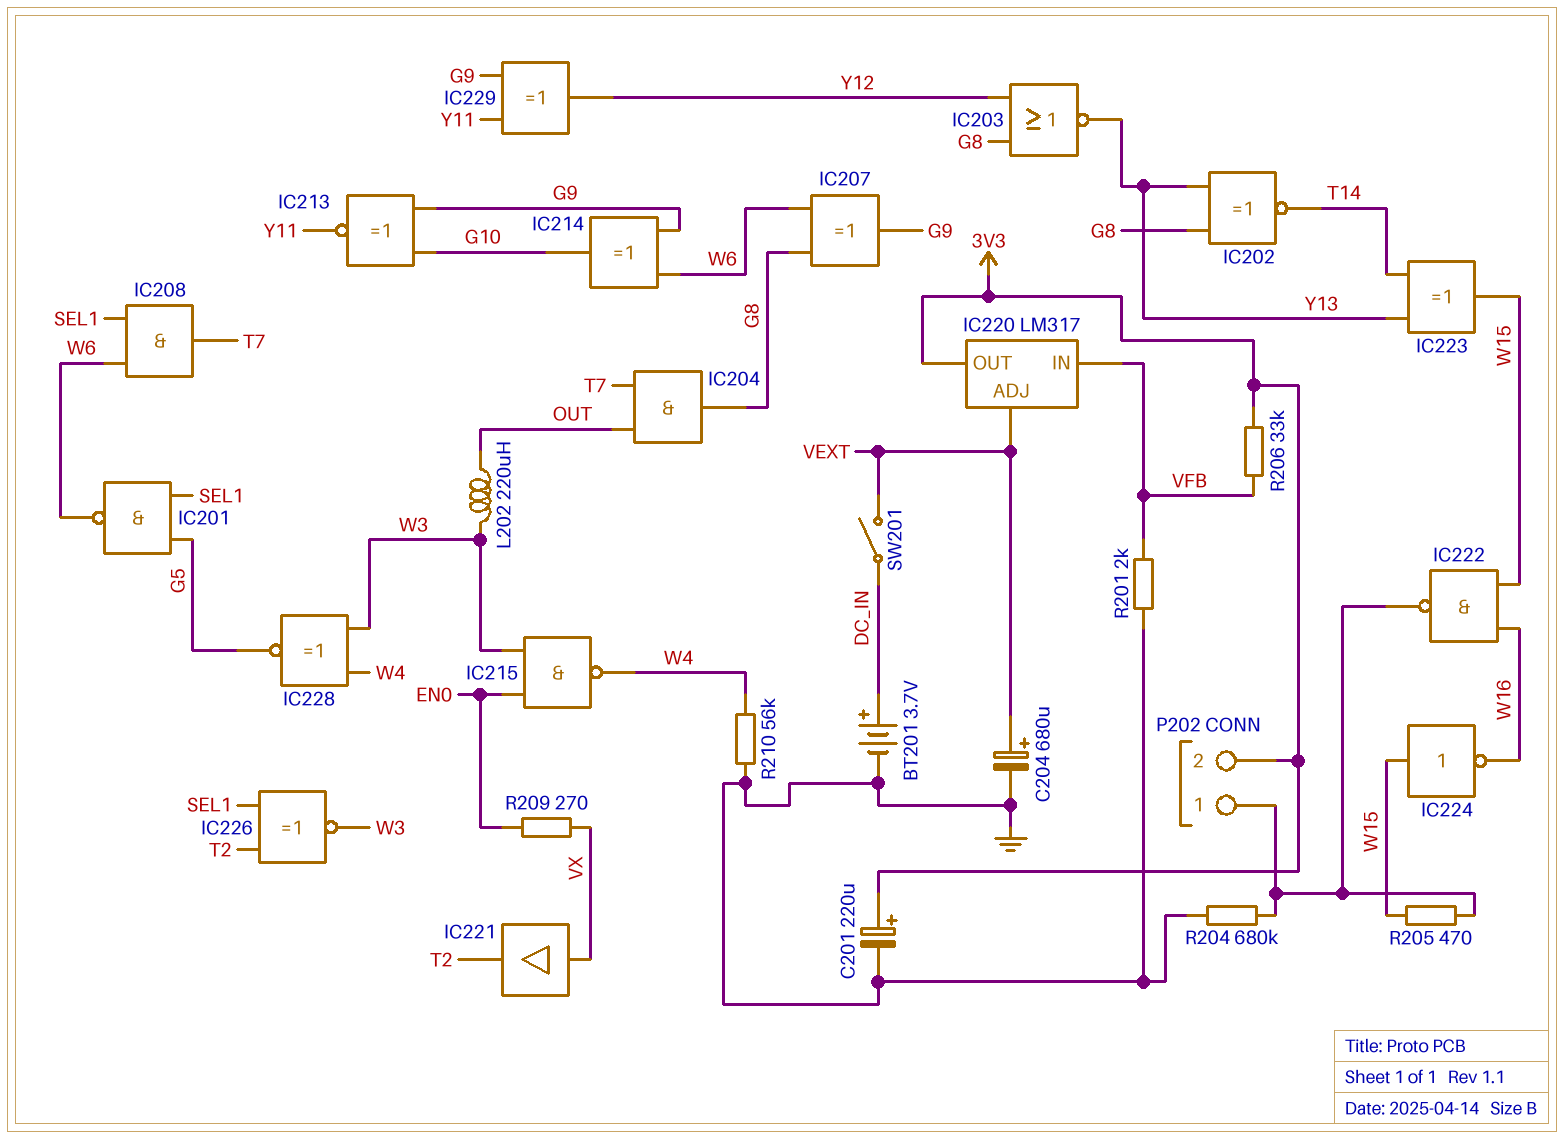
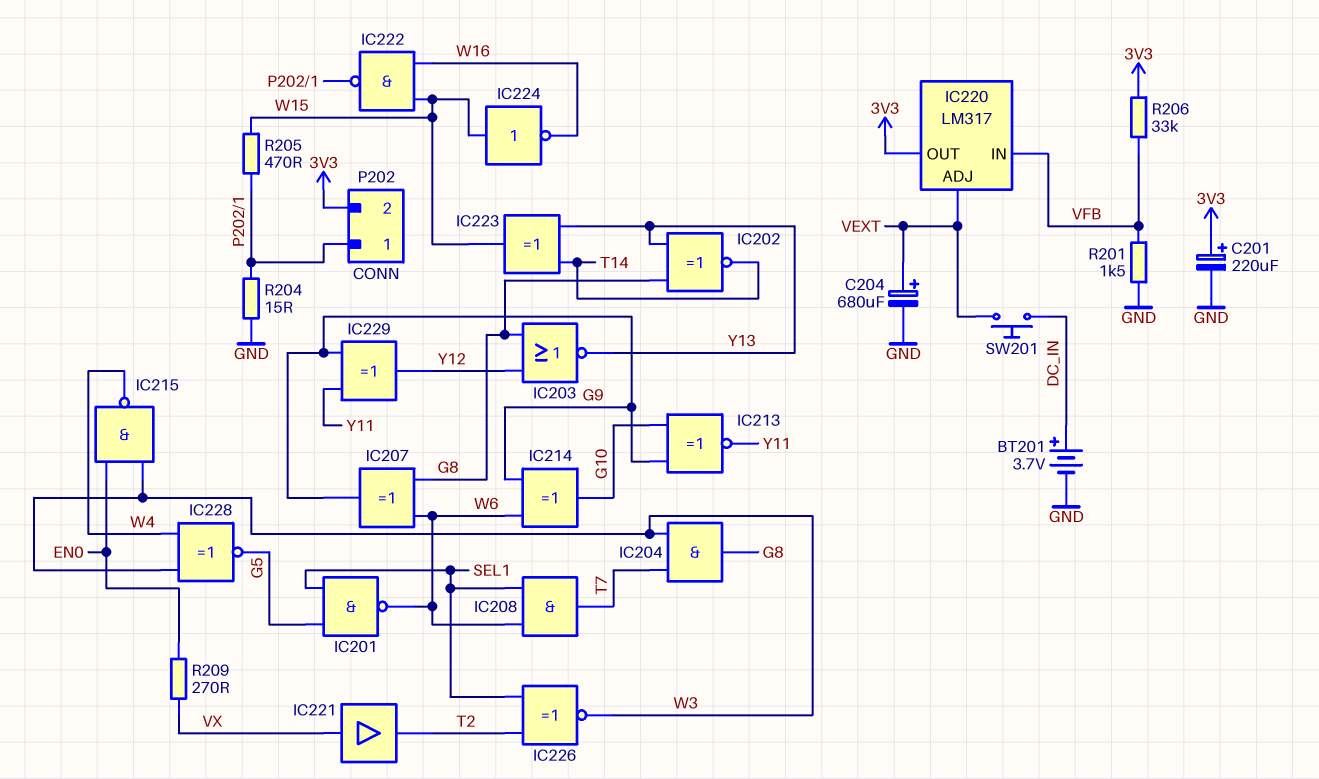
IC204: AND (in OUT, in T7, out G8) -> AND (in T7, in W3, out G8)
L202: 220uH (OUT, W3) -> none
R201: 2k (GND, VFB) -> 1.5k (GND, VFB)
R204: 680k (GND, P202/1) -> 15 (GND, P202/1)
R210: 56k (GND, W4) -> none
SW201: switch (DC_IN, VEXT) -> button (DC_IN, VEXT)

